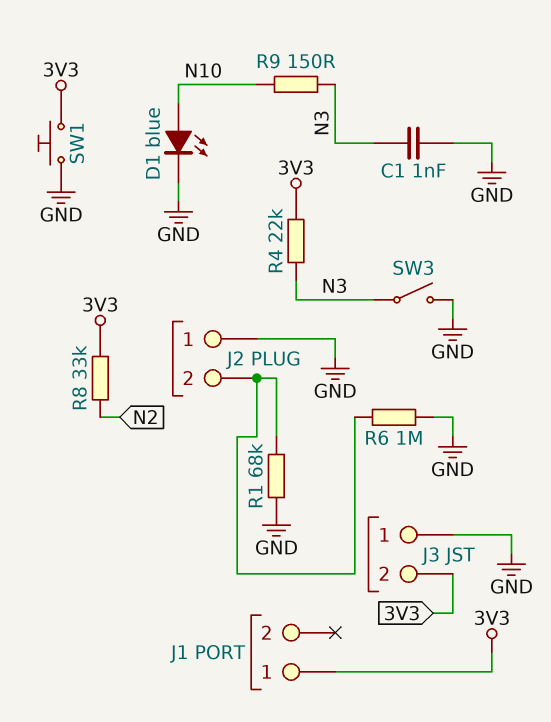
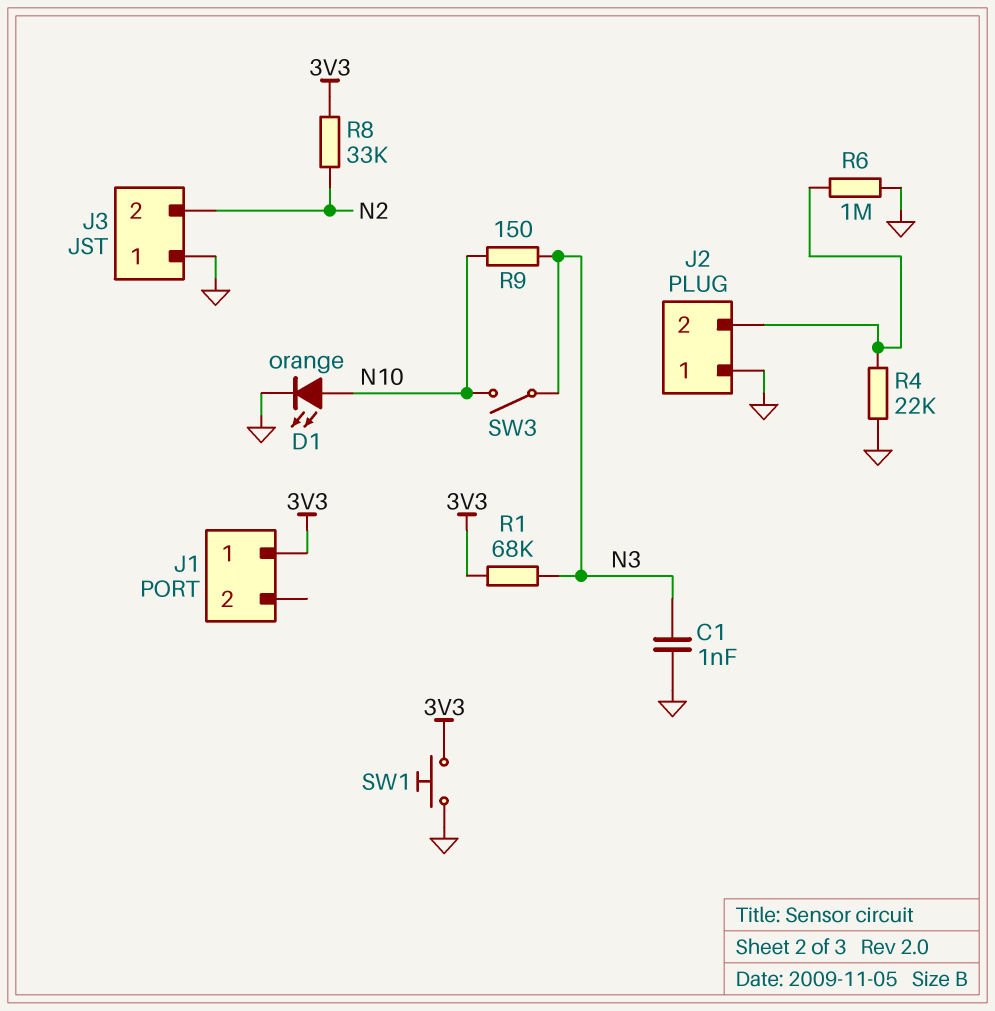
D1: LED blue (A N10, K GND) -> LED orange (A N10, K GND)
J3 pin 2: 3V3 -> N2
R1: 68k (GND, J2/2) -> 68k (3V3, N3)
R4: 22k (3V3, N3) -> 22k (GND, J2/2)
SW3: switch (GND, N3) -> switch (N3, N10)

